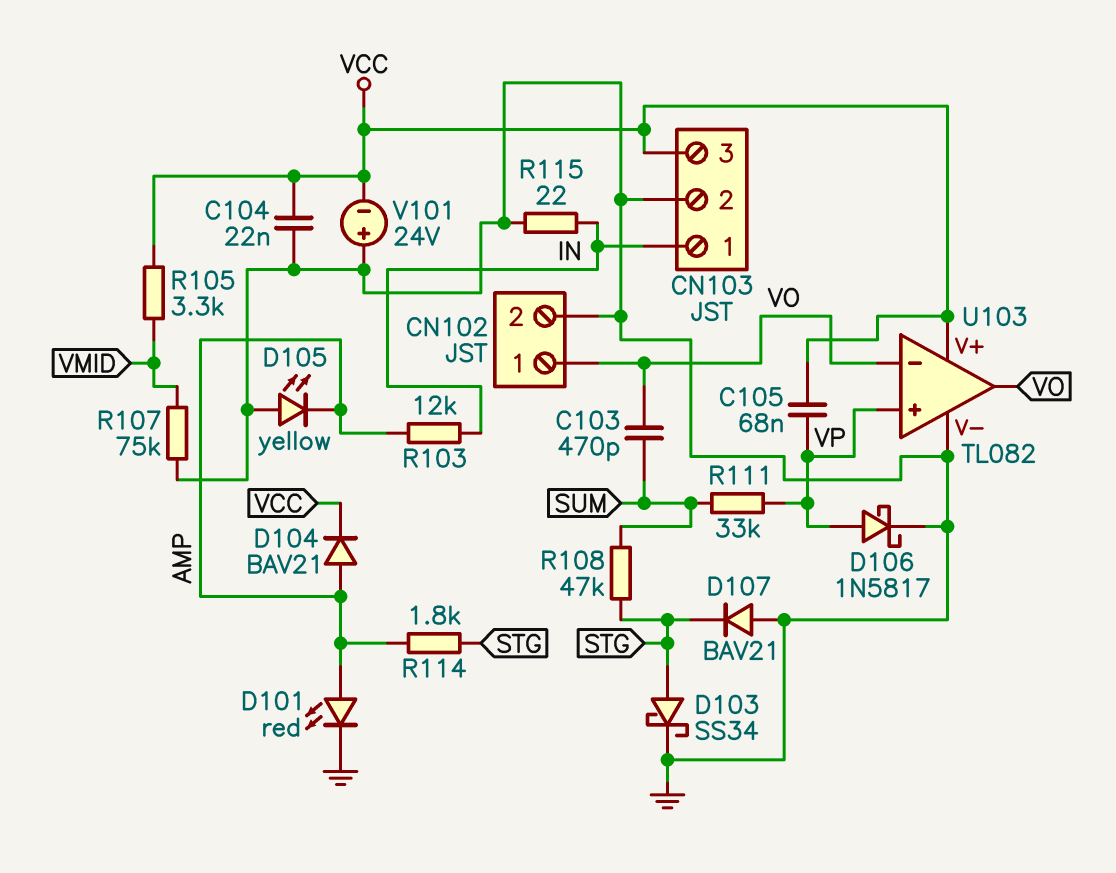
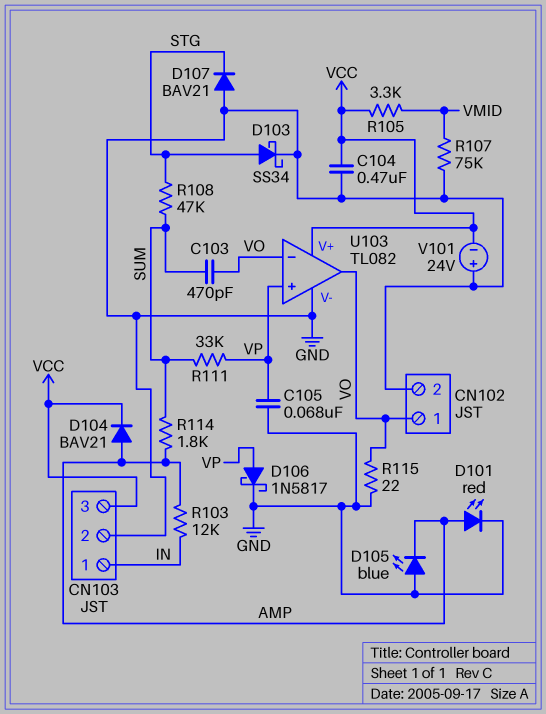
C104: 22nF (GND, VCC) -> 470nF (GND, VCC)
C105: 68nF (VCC, VP) -> 68nF (GND, VP)
D105: LED yellow (A GND, K AMP) -> LED blue (A GND, K AMP)
R114: 1.8k (AMP, STG) -> 1.8k (AMP, SUM)
R115: 22 (GND, IN) -> 22 (GND, VO)

